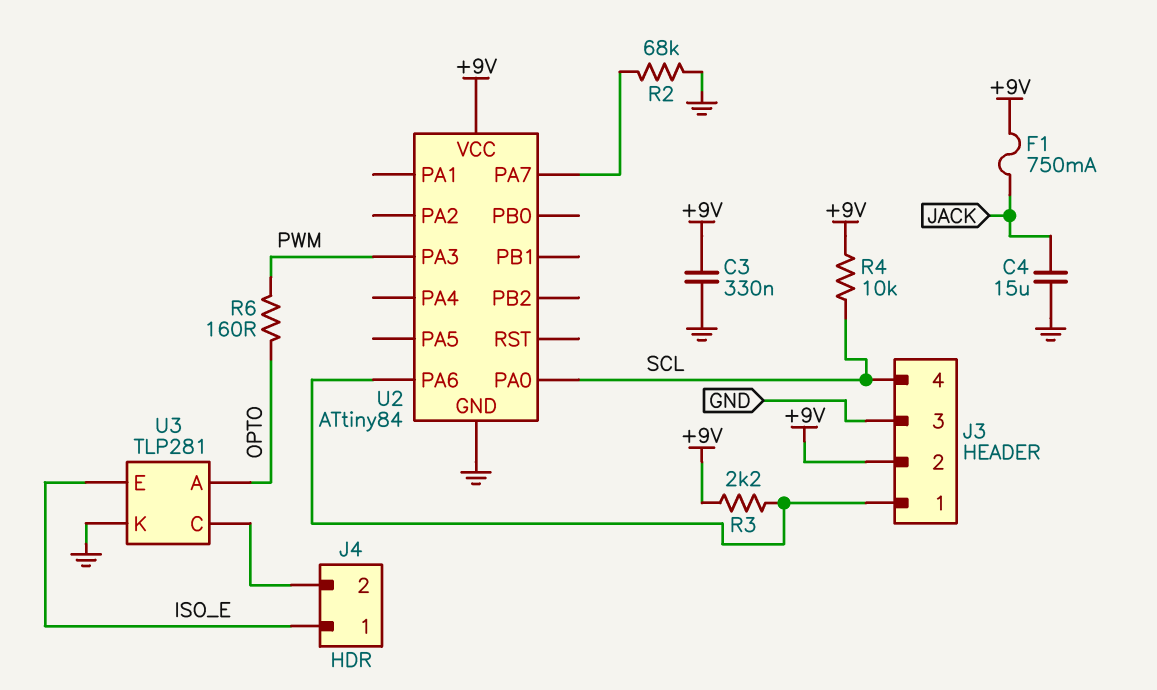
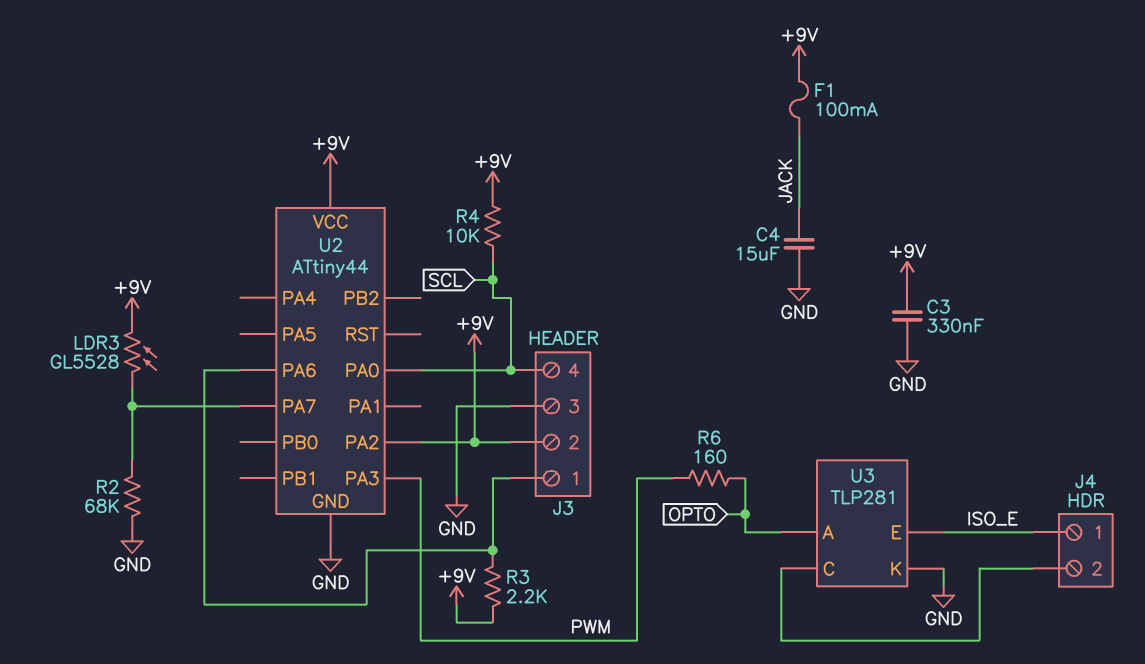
F1: 750mA (+9V, JACK) -> 100mA (+9V, JACK)
LDR3: none -> GL5528 (+9V, U2/PA7)
U2: ATtiny84 -> ATtiny44
U2 pin PA2: none -> +9V

